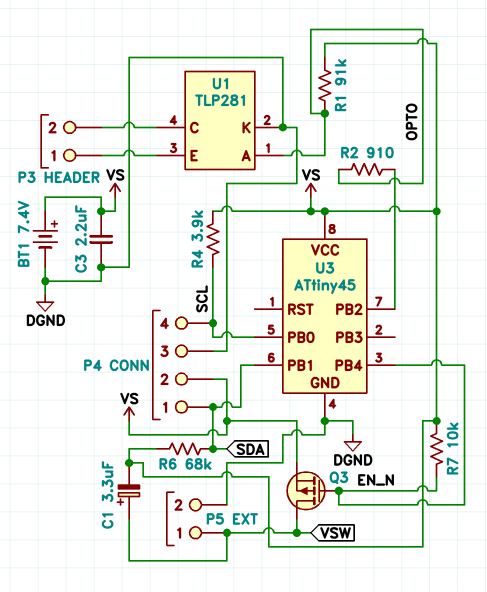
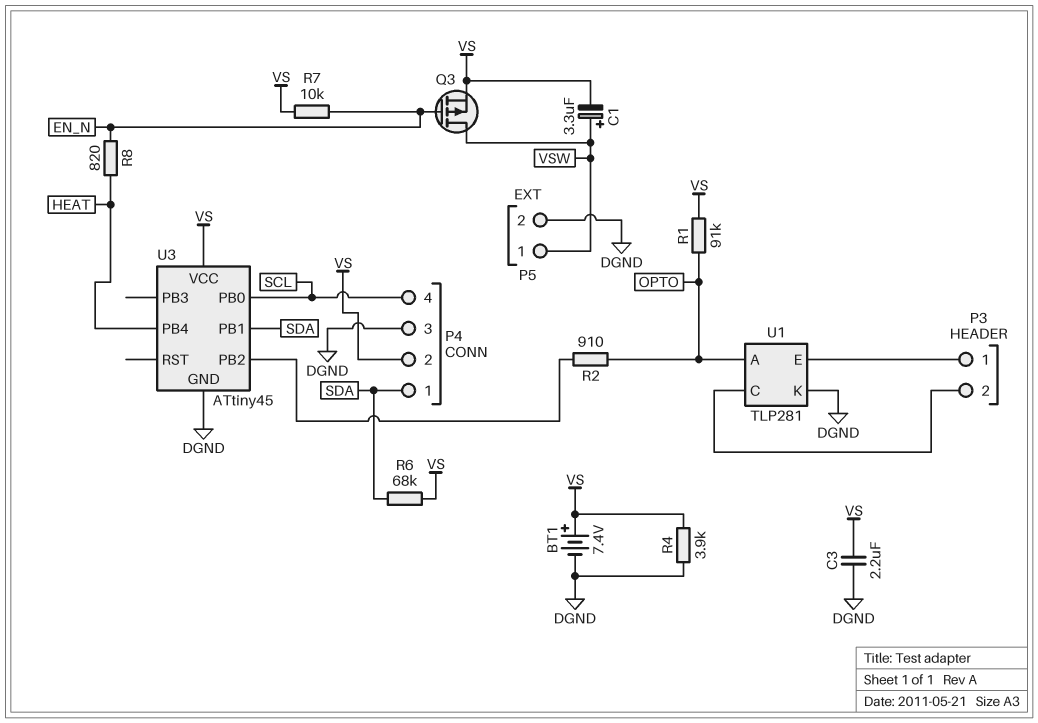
R4: 3.9k (SCL, VS) -> 3.9k (DGND, VS)
R8: none -> 820 (EN_N, HEAT)
U3 pin PB4: EN_N -> HEAT

